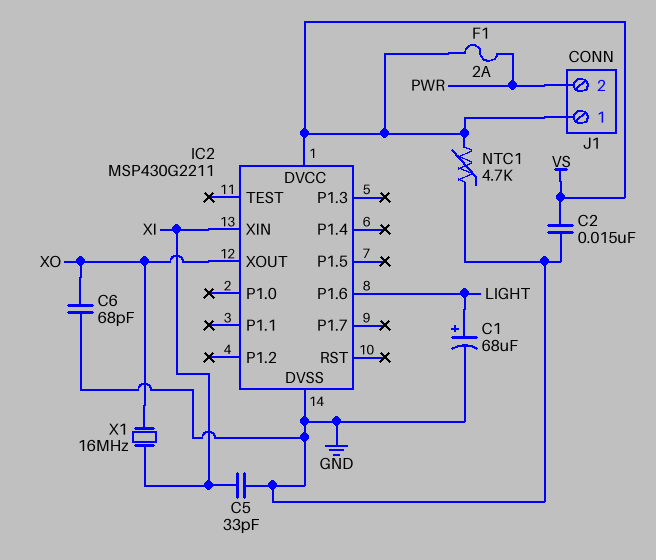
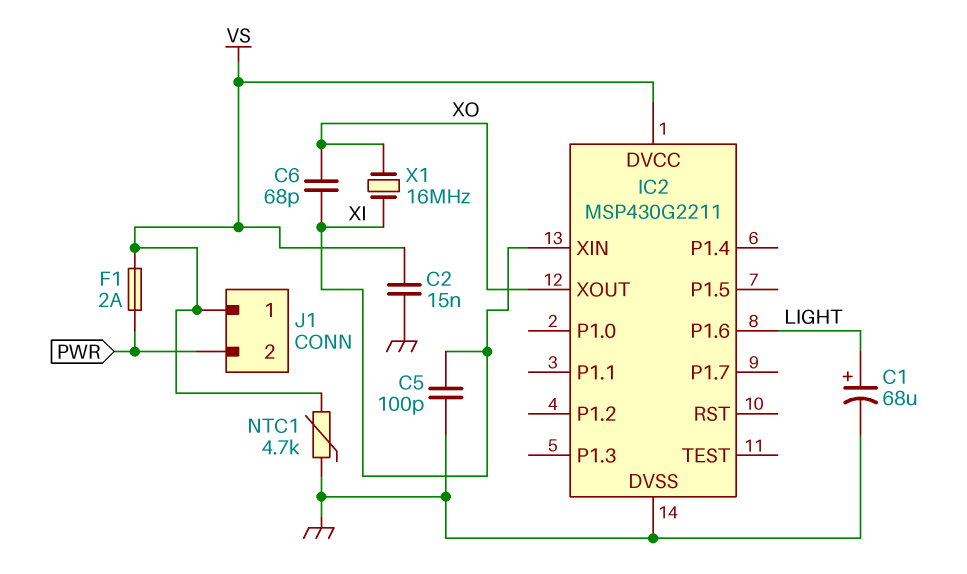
C5: 33pF (GND, XI) -> 100pF (GND, XI)
C6: 68pF (GND, XO) -> 68pF (XI, XO)

